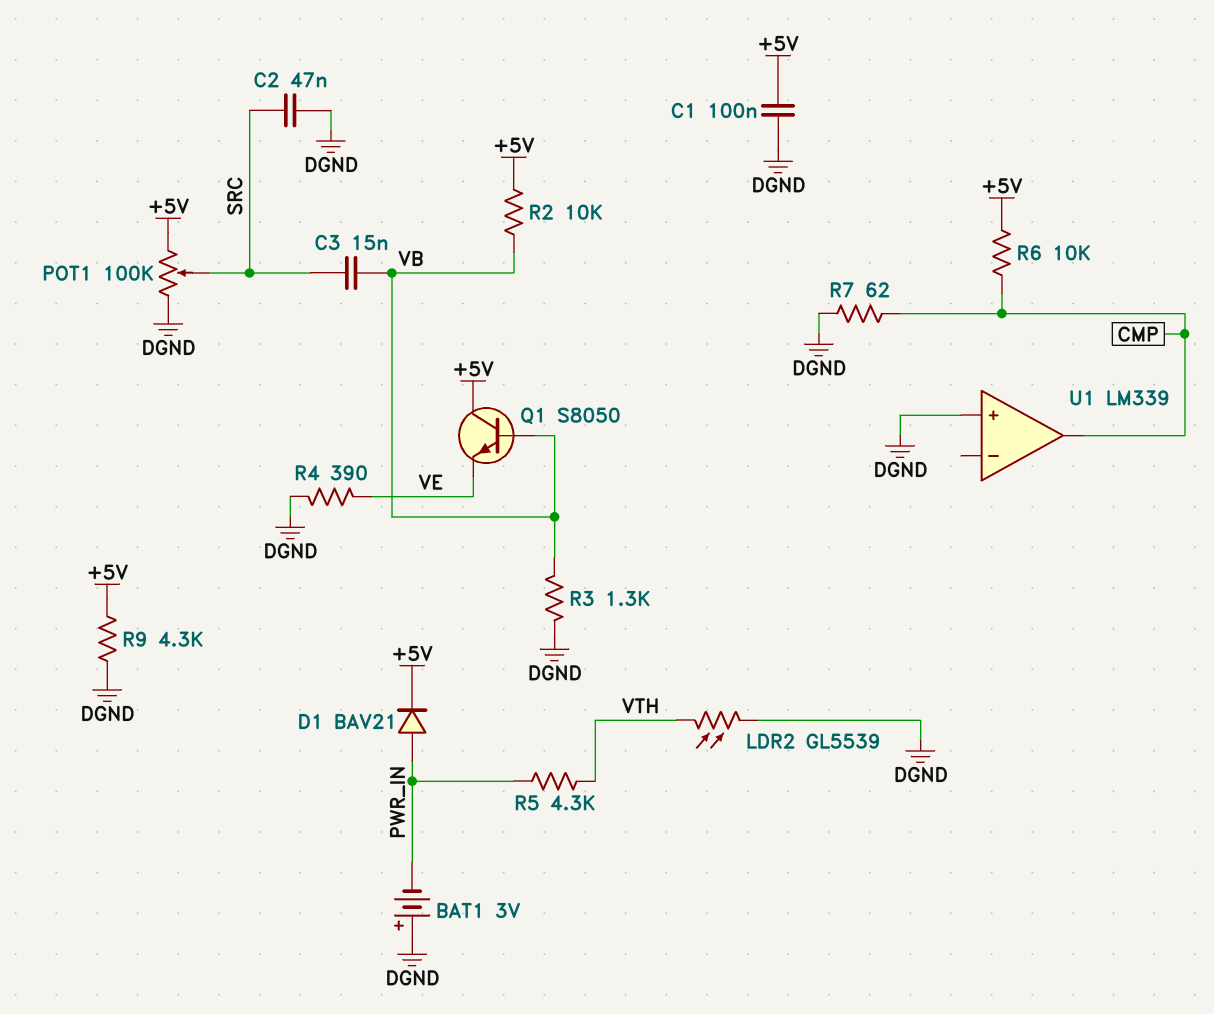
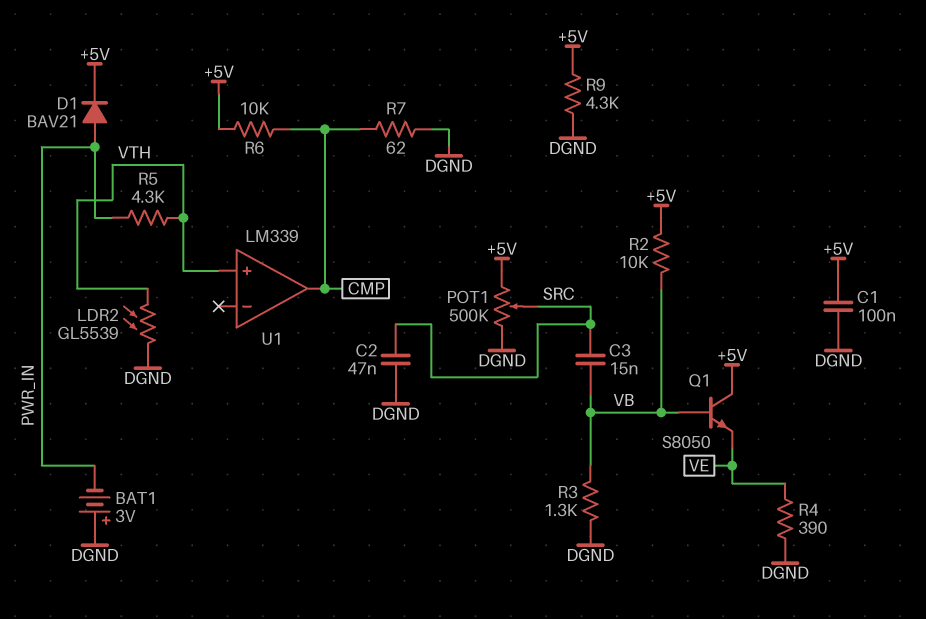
POT1: 100k (+5V, DGND, wiper SRC) -> 500k (+5V, DGND, wiper SRC)
U1 pin in+: DGND -> VTH

